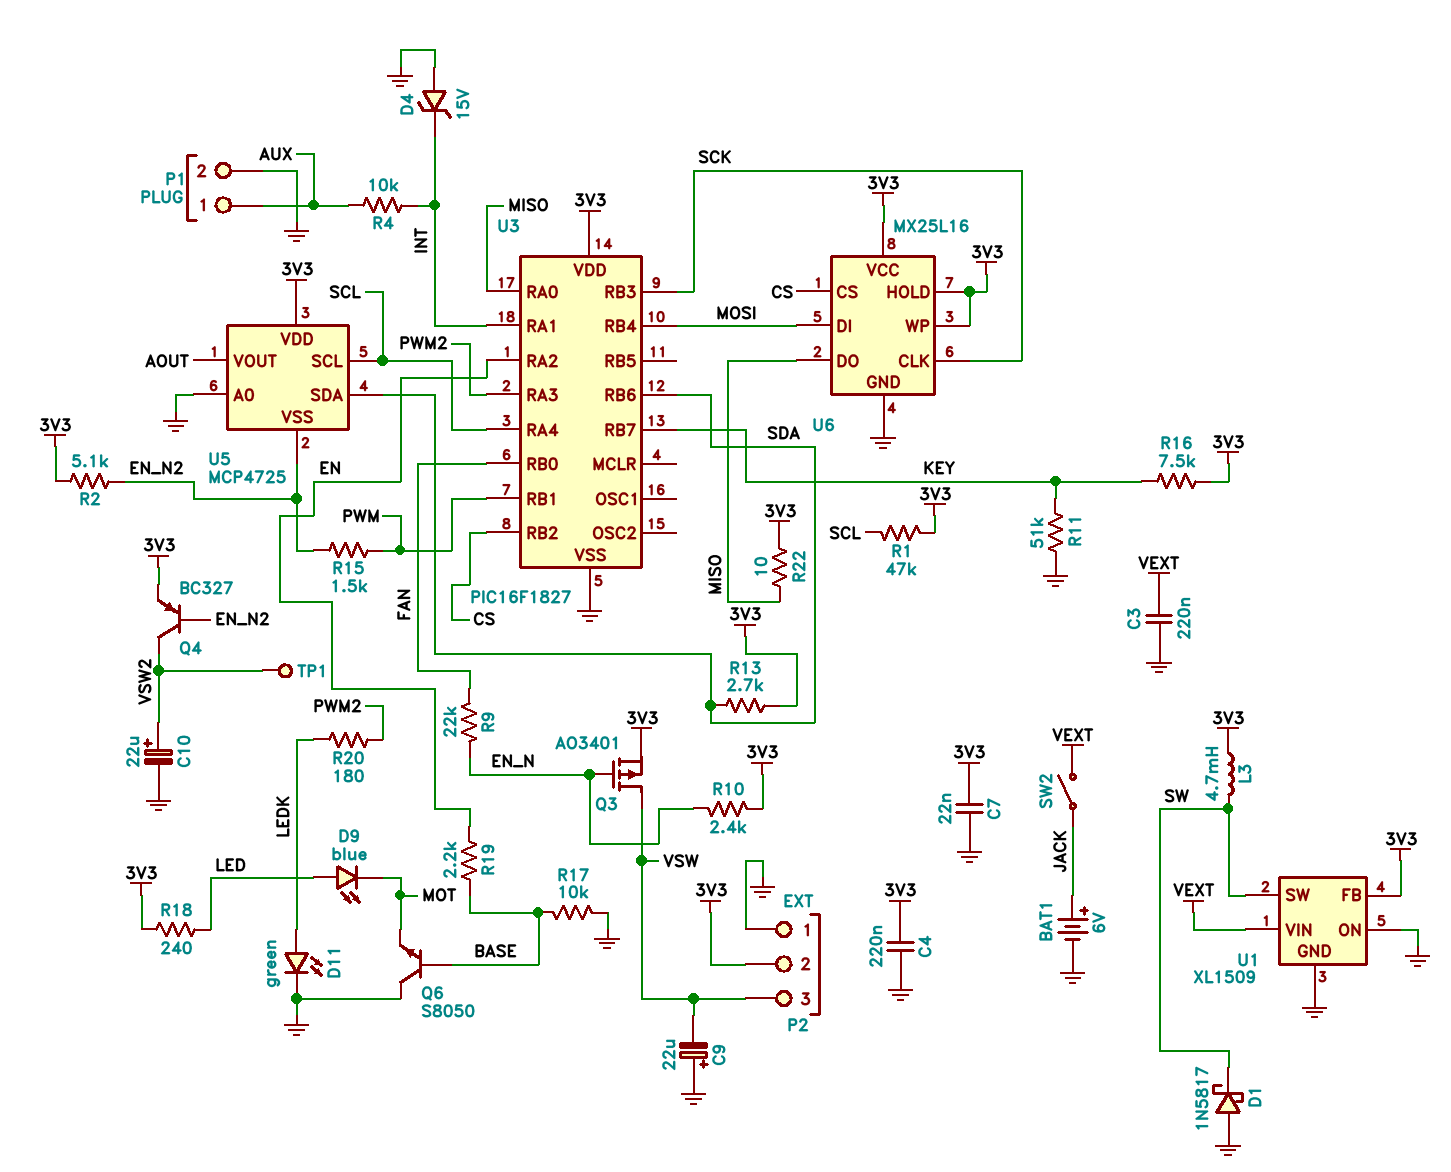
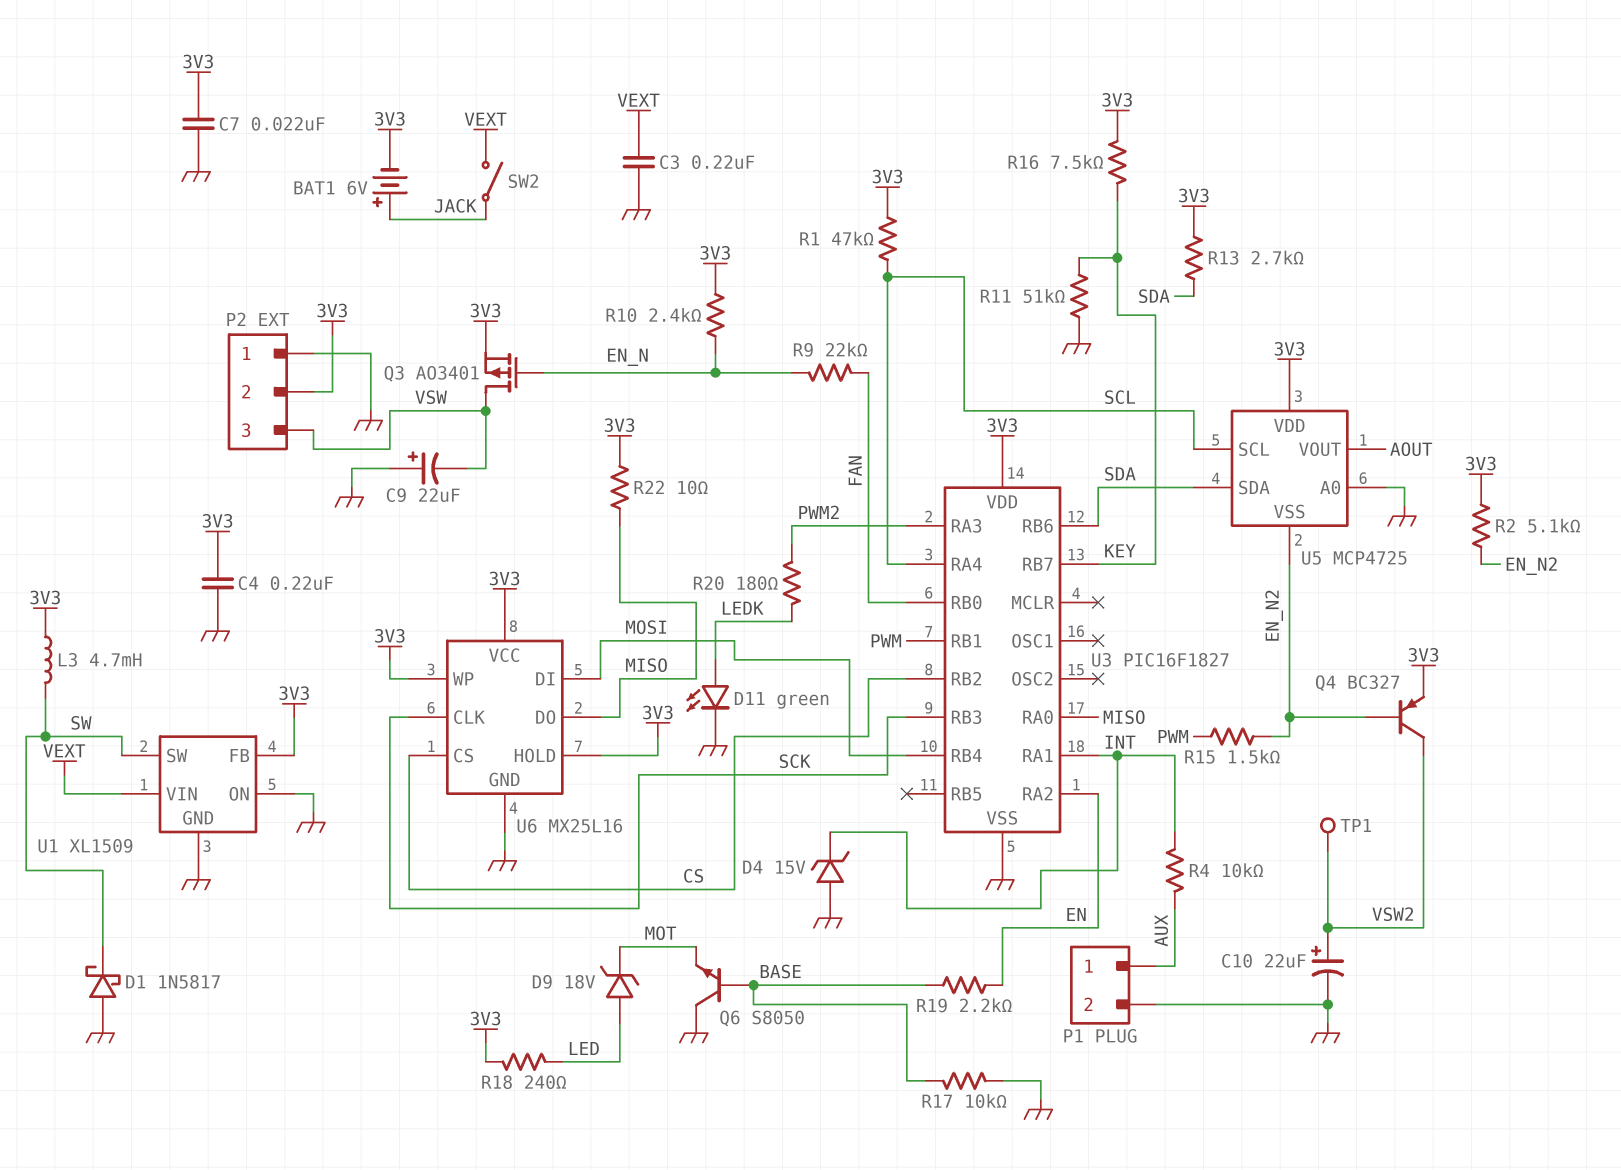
BAT1: 6V (plus JACK, minus GND) -> 6V (plus JACK, minus 3V3)
D9: LED blue (A LED, K MOT) -> zener 18V (A LED, K MOT)

